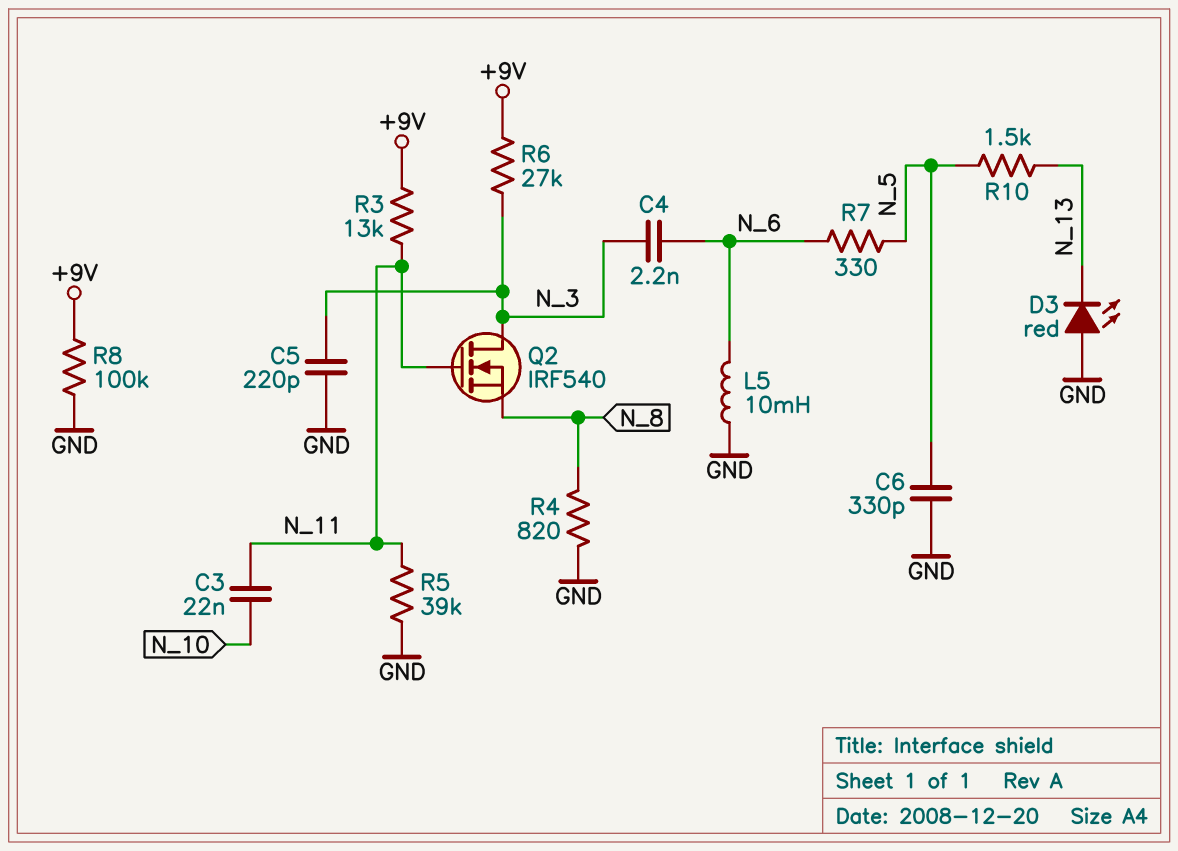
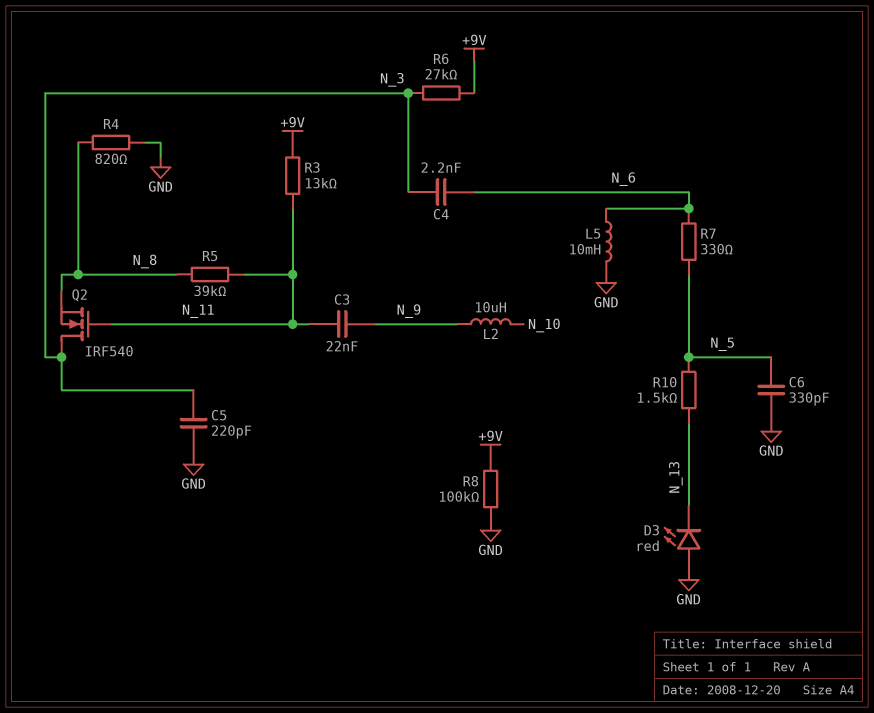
C3: 22nF (N_10, N_11) -> 22nF (N_9, N_11)
L2: none -> 10uH (N_9, N_10)
R5: 39k (GND, N_11) -> 39k (N_8, N_11)

